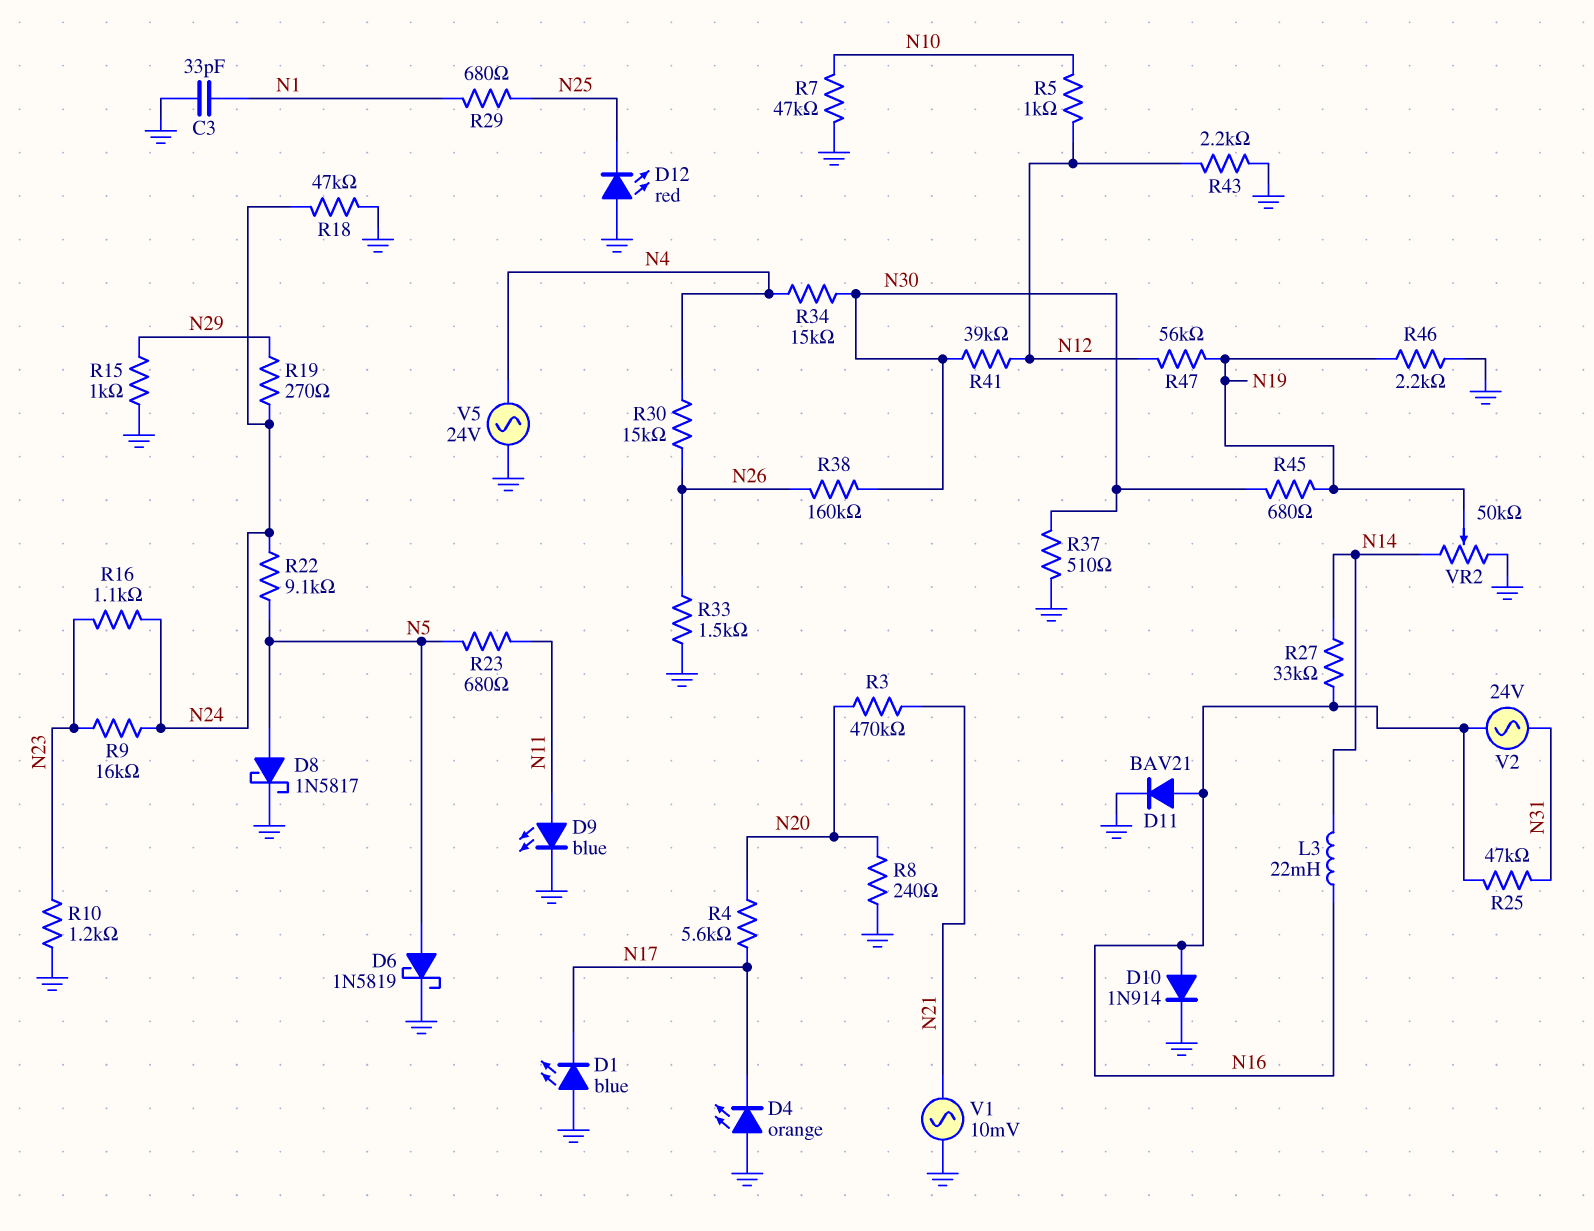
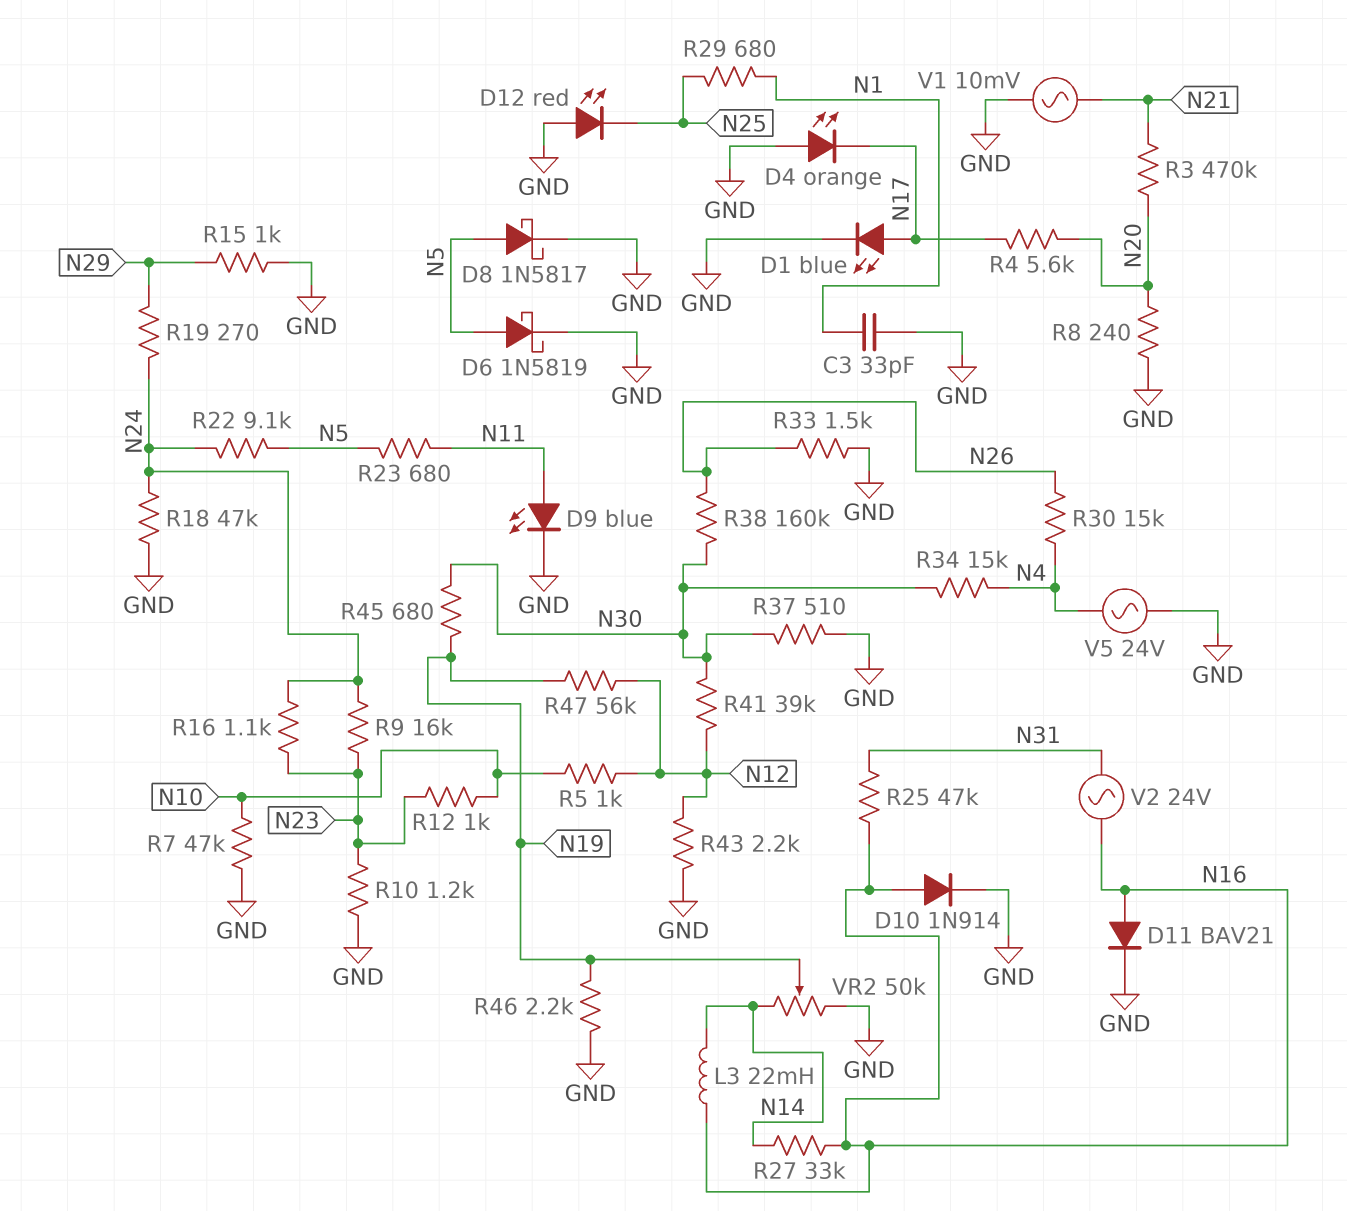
D1: LED blue (A GND, K N17) -> LED blue (A N17, K GND)
R12: none -> 1k (N10, N23)

